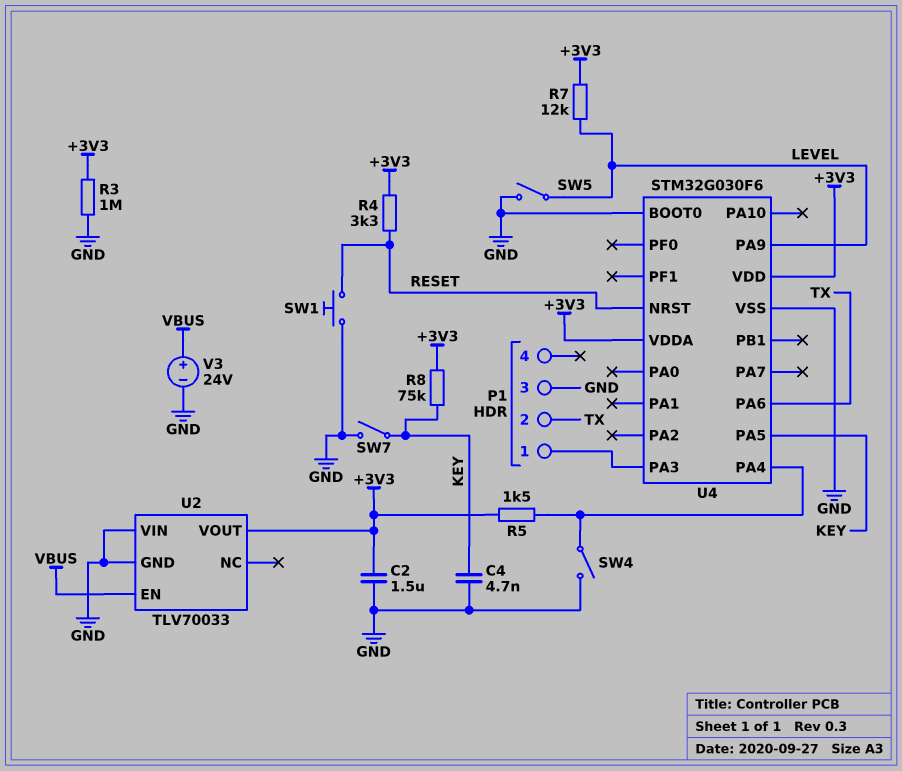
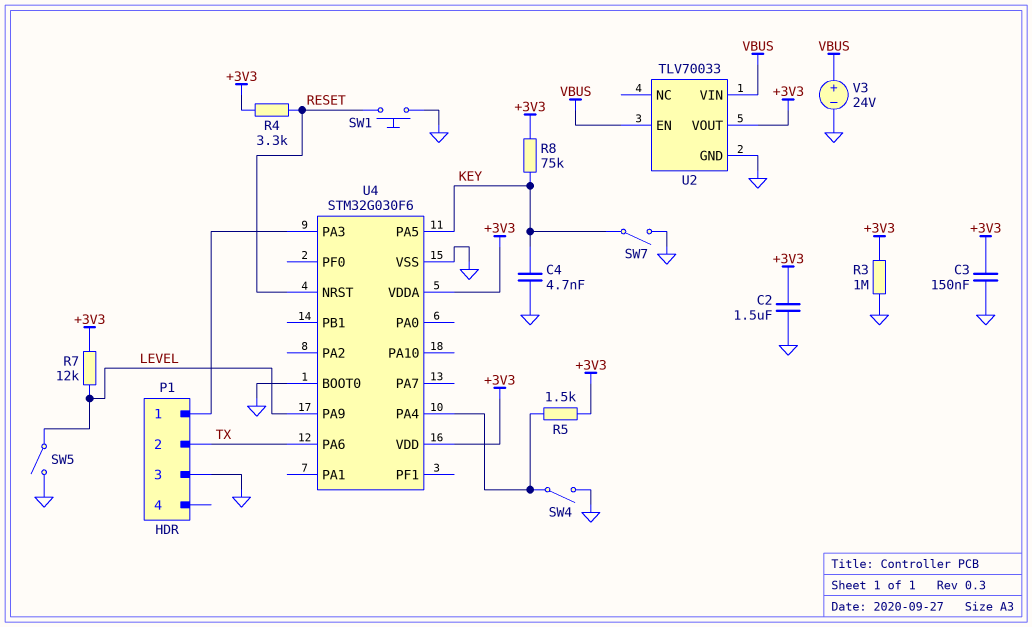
C3: none -> 150nF (+3V3, GND)
U2 pin VIN: GND -> VBUS

